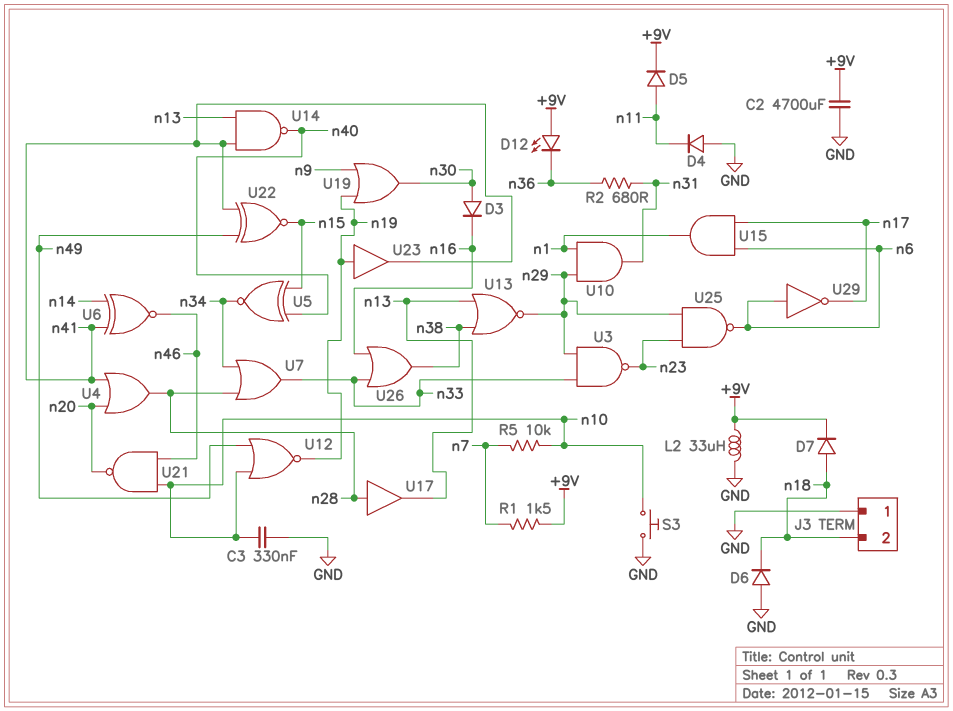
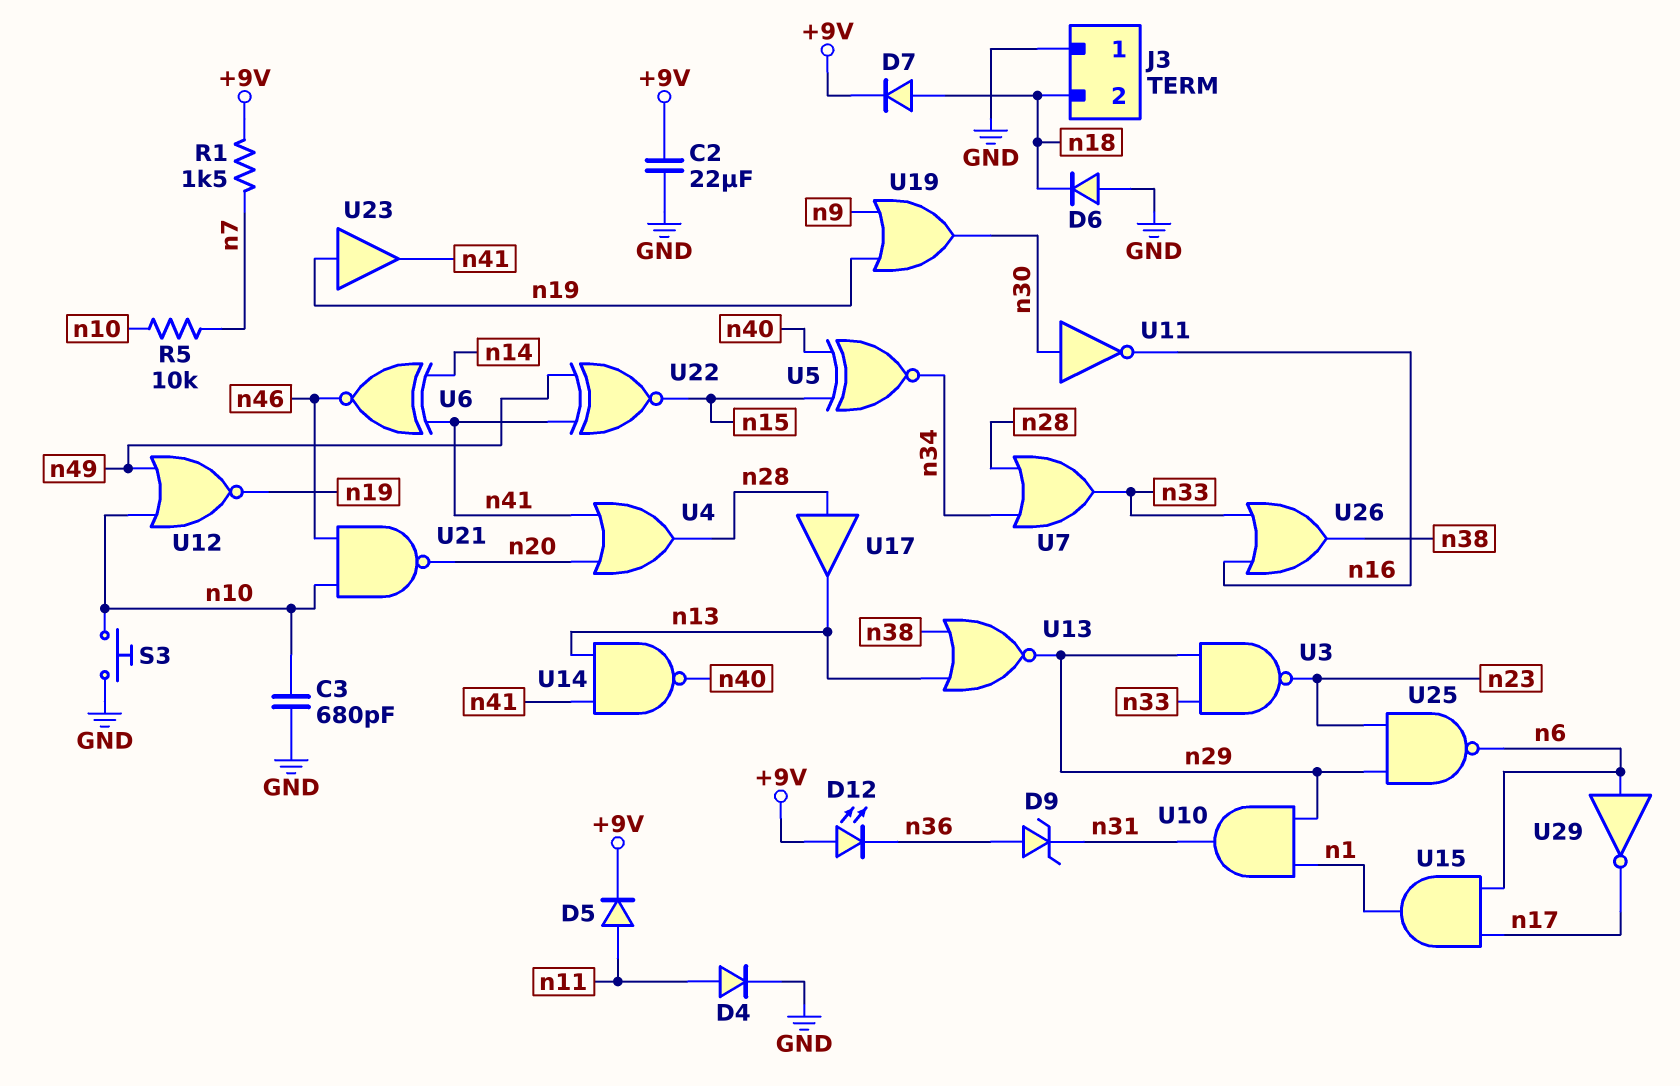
C2: 4700uF (+9V, GND) -> 22uF (+9V, GND)
C3: 330nF (GND, n10) -> 680pF (GND, n10)
D3: diode (A n30, K n16) -> none
D4: diode (A GND, K n11) -> diode (A n11, K GND)
D9: none -> zener (A n36, K n31)
L2: 33uH (+9V, GND) -> none
R2: 680 (n31, n36) -> none
U11: none -> NOT (in n30, out n16)

